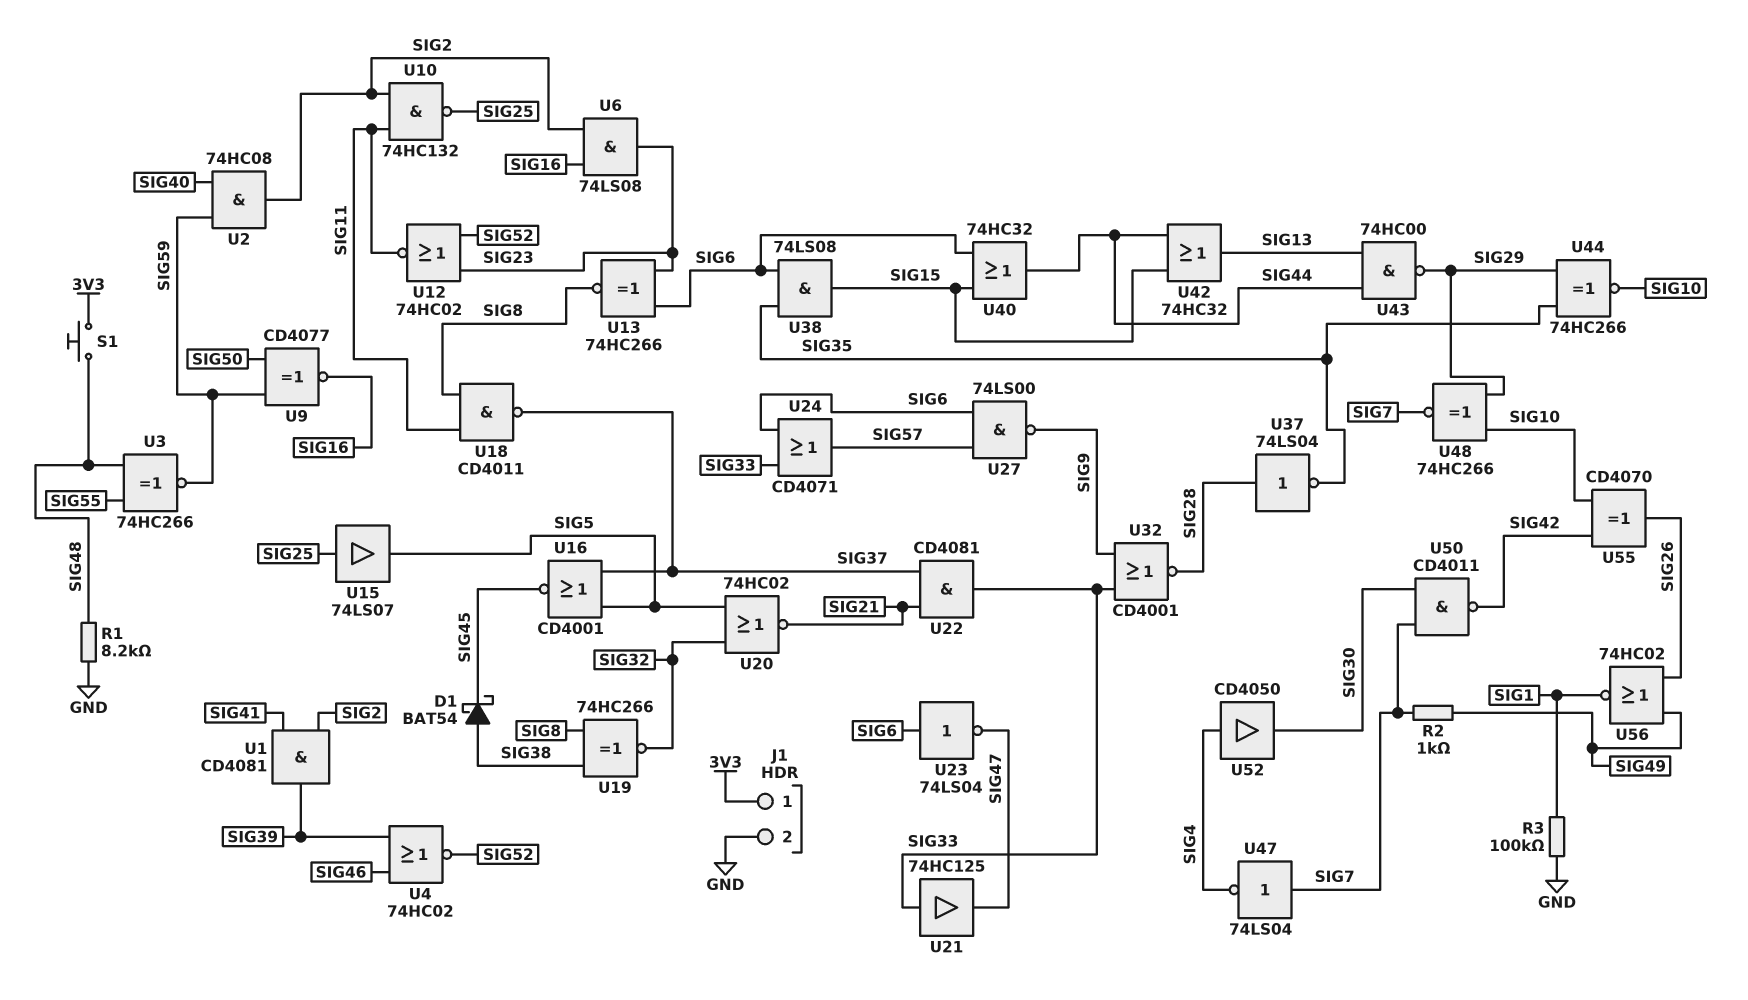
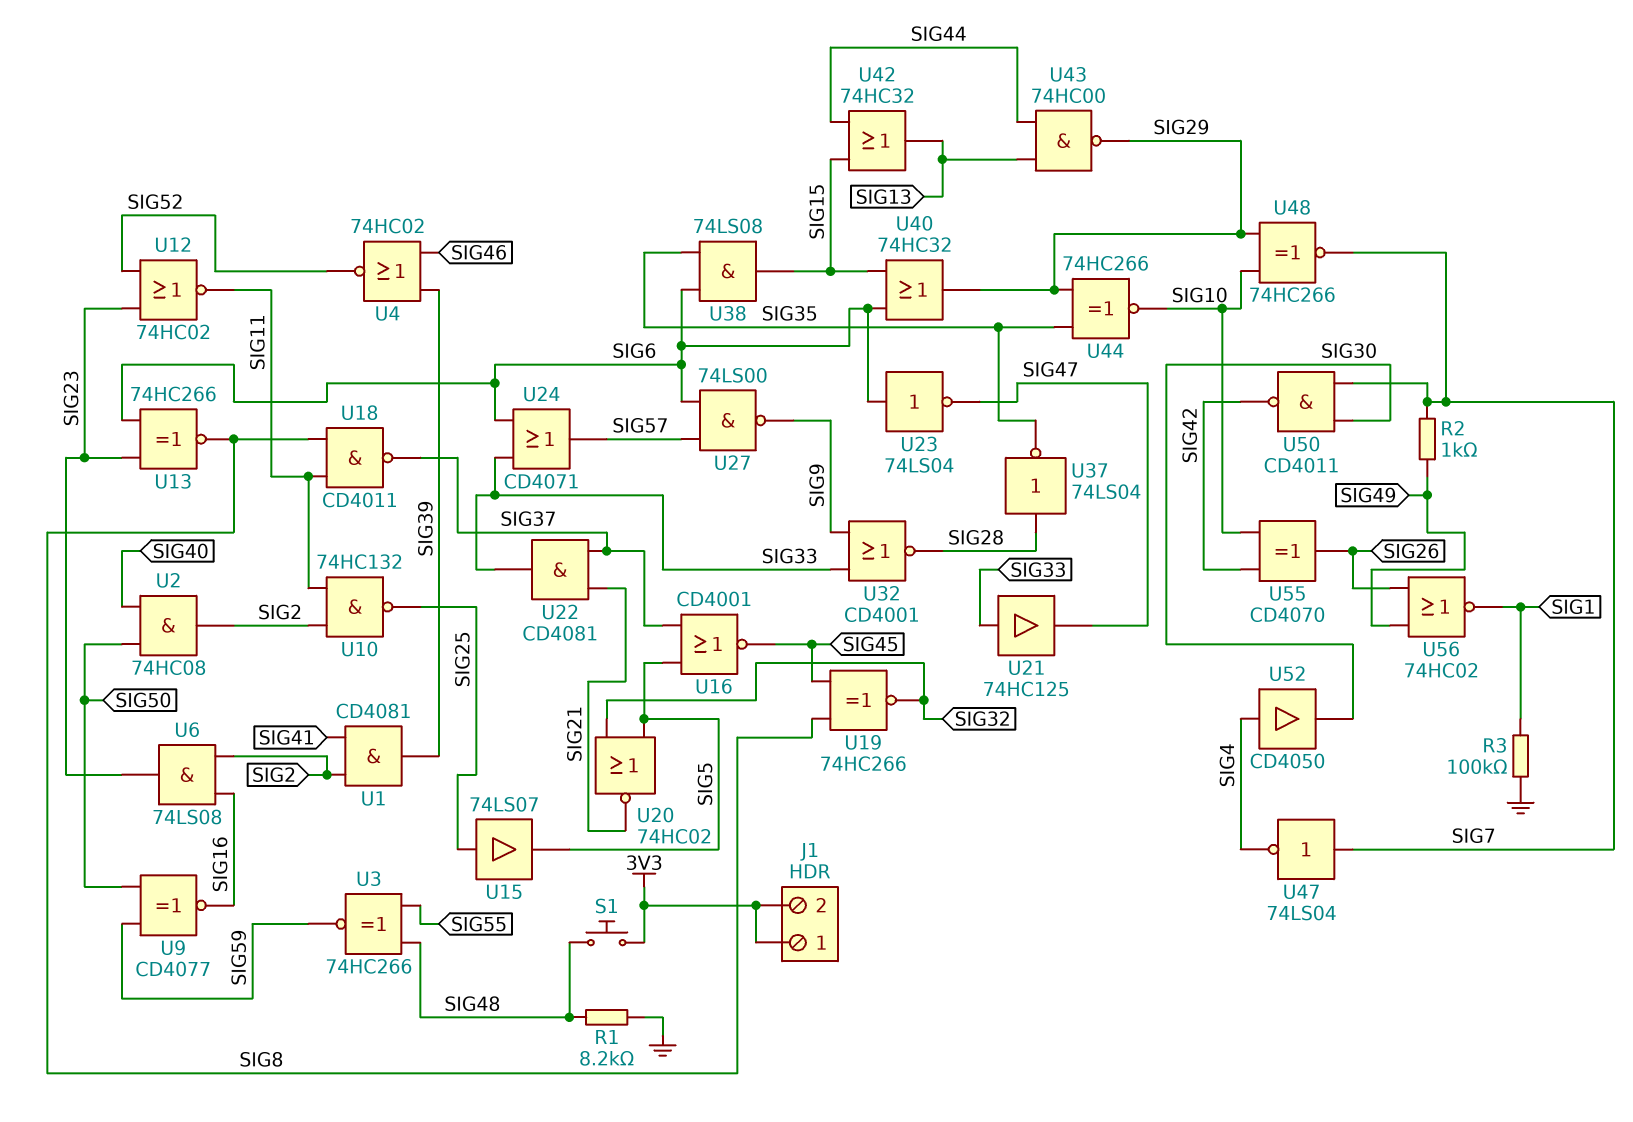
D1: schottky BAT54 (A SIG38, K SIG45) -> none
J1 pin 2: GND -> 3V3
U2: AND 74HC08 (in SIG40, in SIG59, out SIG2) -> AND 74HC08 (in SIG40, in SIG50, out SIG2)
U19: XNOR 74HC266 (in SIG8, in SIG38, out SIG32) -> XNOR 74HC266 (in SIG8, in SIG45, out SIG32)
U40: OR 74HC32 (in SIG6, in SIG15, out SIG44) -> OR 74HC32 (in SIG6, in SIG15, out SIG29)

